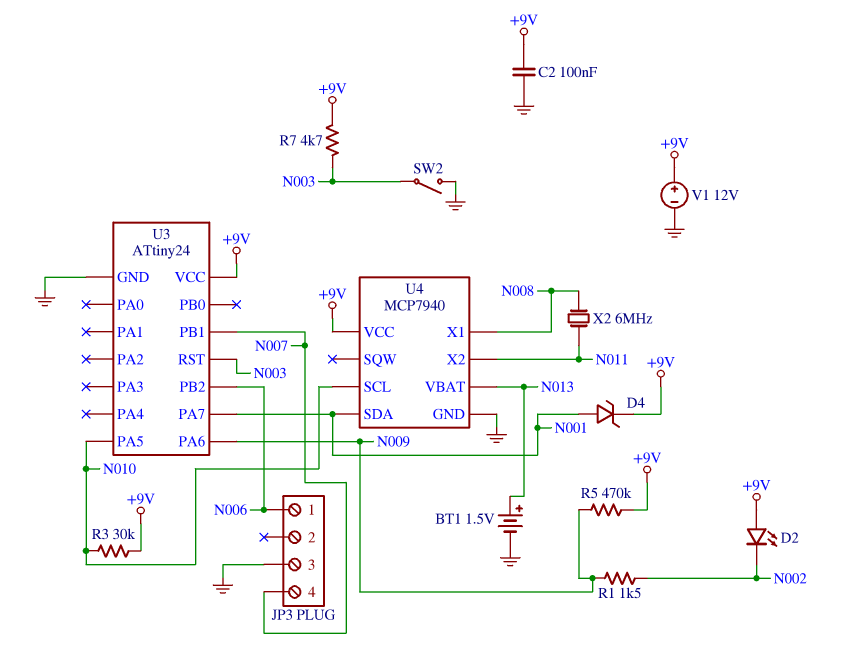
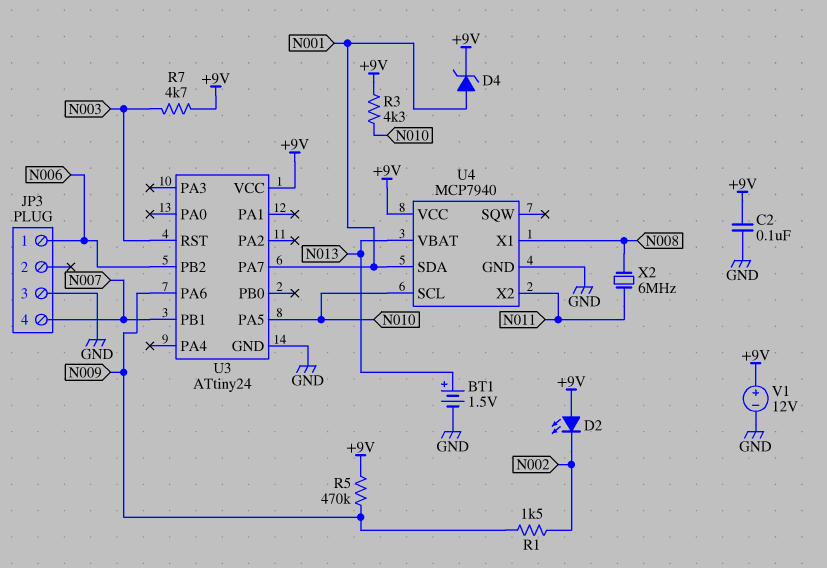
R3: 30k (+9V, N010) -> 4.3k (+9V, N010)
SW2: switch (GND, N003) -> none

